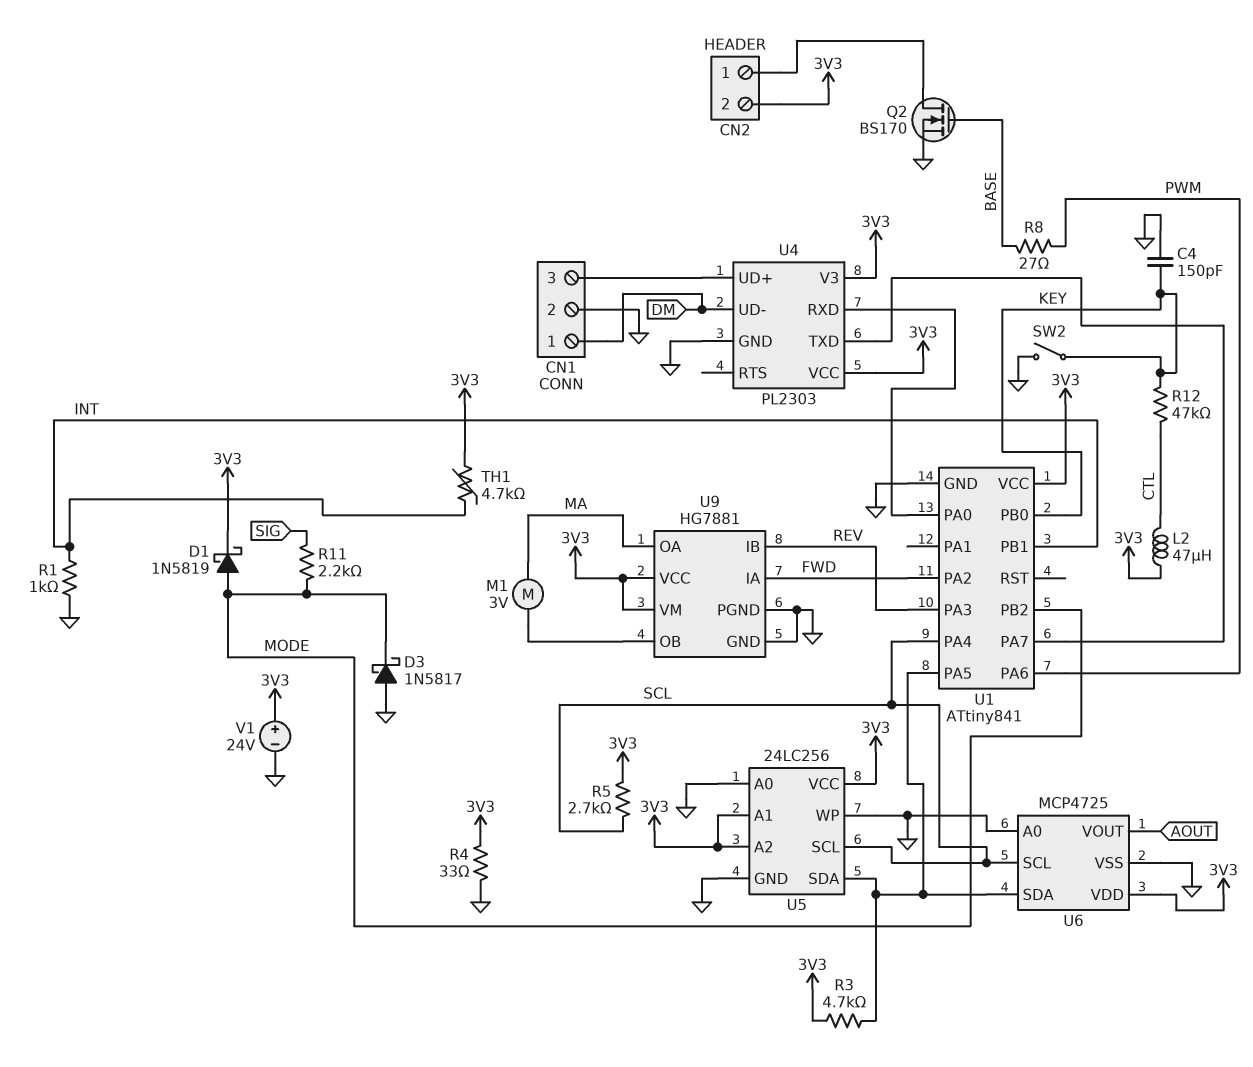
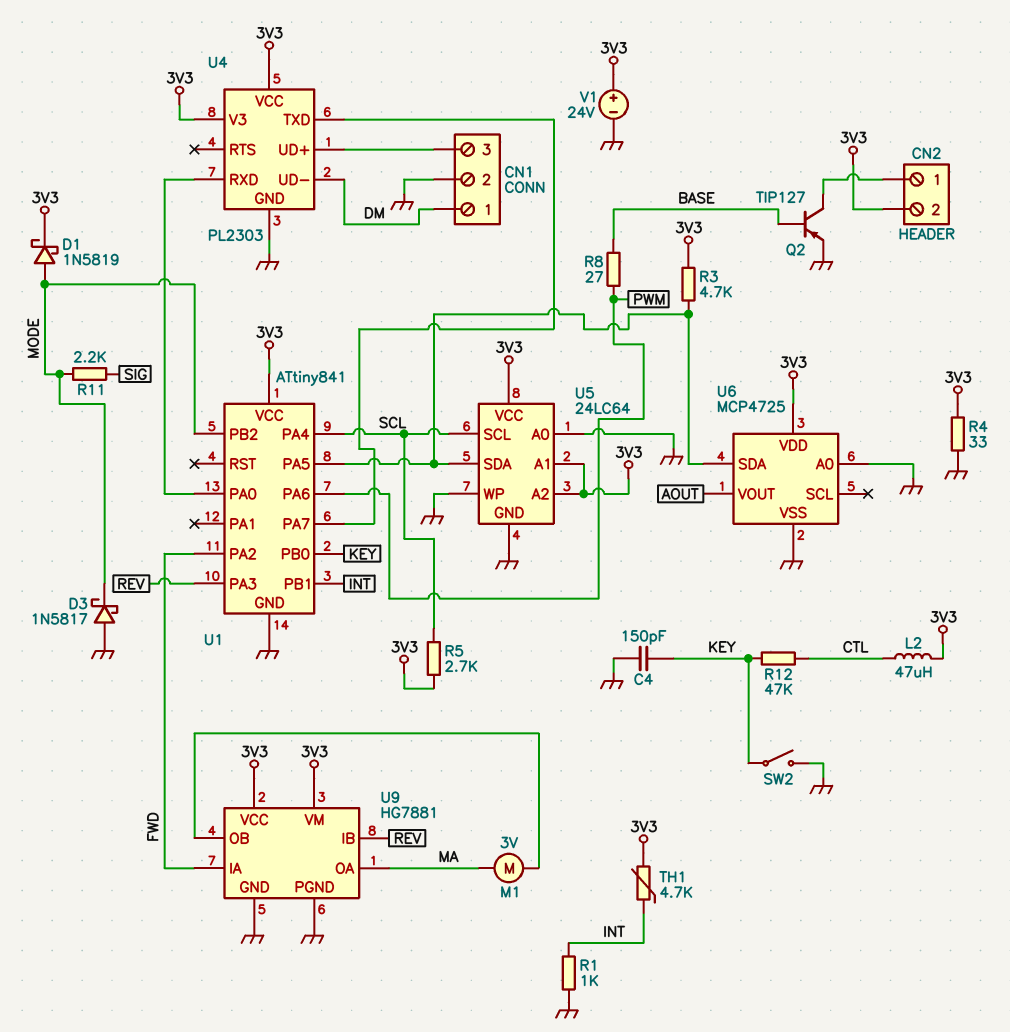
Q2: NMOS BS170 (G BASE, D CN2/1, S GND) -> PNP TIP127 (B BASE, C CN2/1, E GND)
U5: 24LC256 -> 24LC64
U6 pin SCL: SCL -> none

